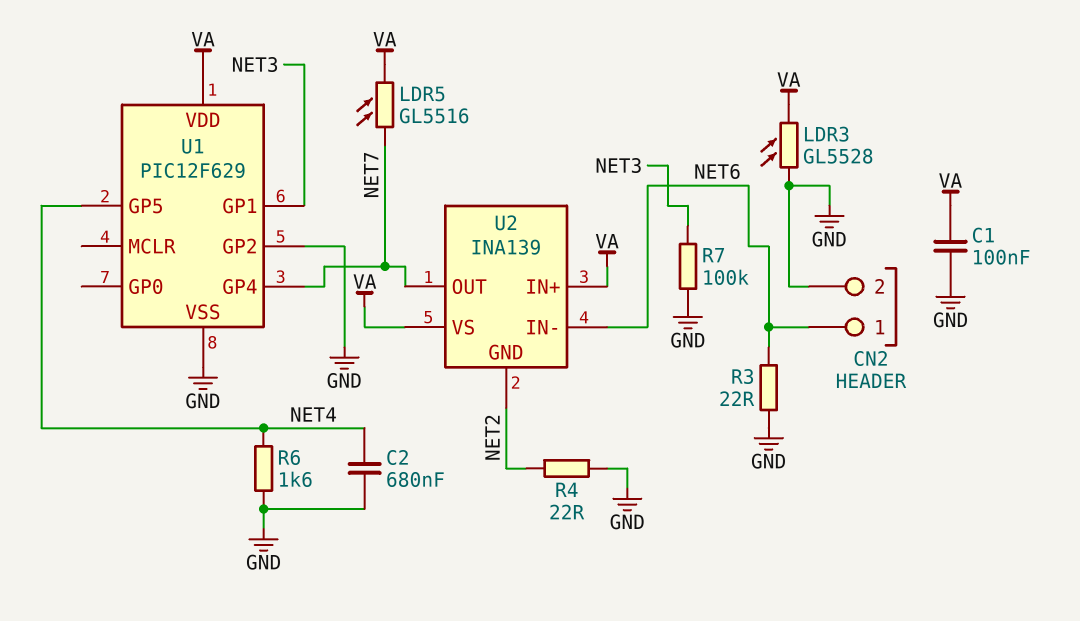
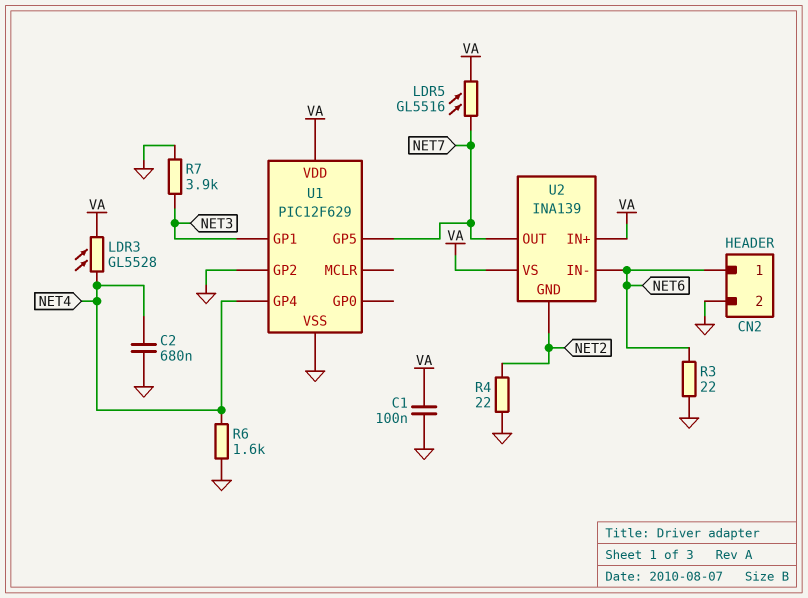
LDR3: GL5528 (GND, VA) -> GL5528 (NET4, VA)
R7: 100k (GND, NET3) -> 3.9k (GND, NET3)
U1 pin GP4: NET7 -> NET4
U1 pin GP5: NET4 -> NET7

